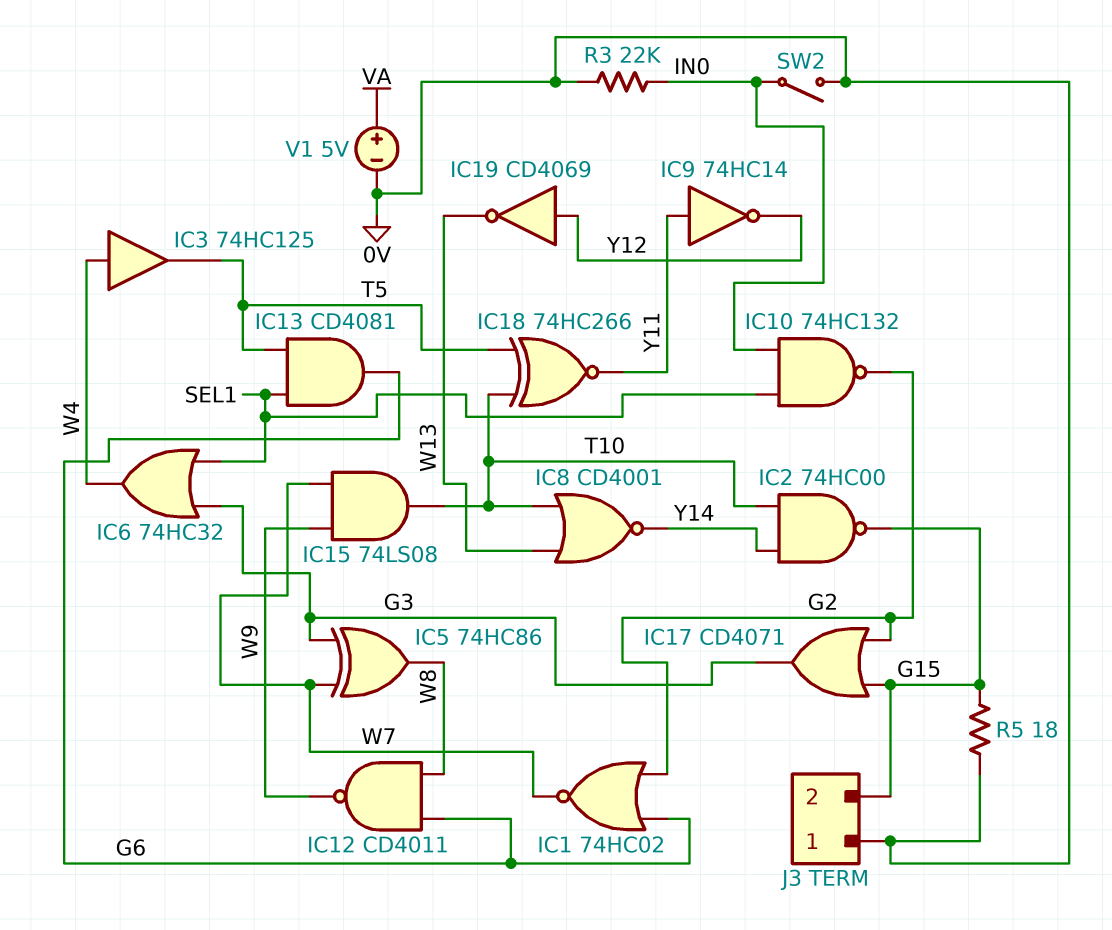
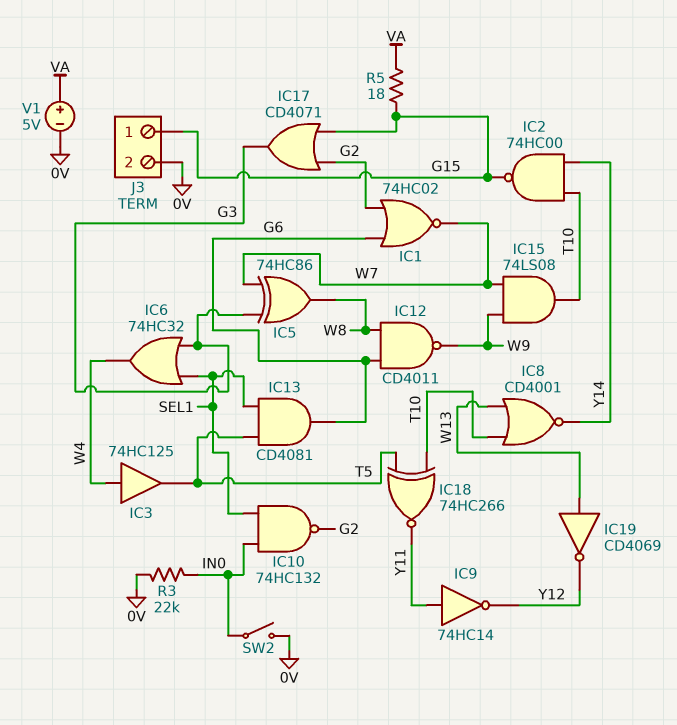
IC19: NOT CD4069 (in Y12, out W13) -> NOT CD4069 (in W13, out Y12)
J3 pin 1: 0V -> G15
J3 pin 2: G15 -> 0V
R5: 18 (0V, G15) -> 18 (G15, VA)

